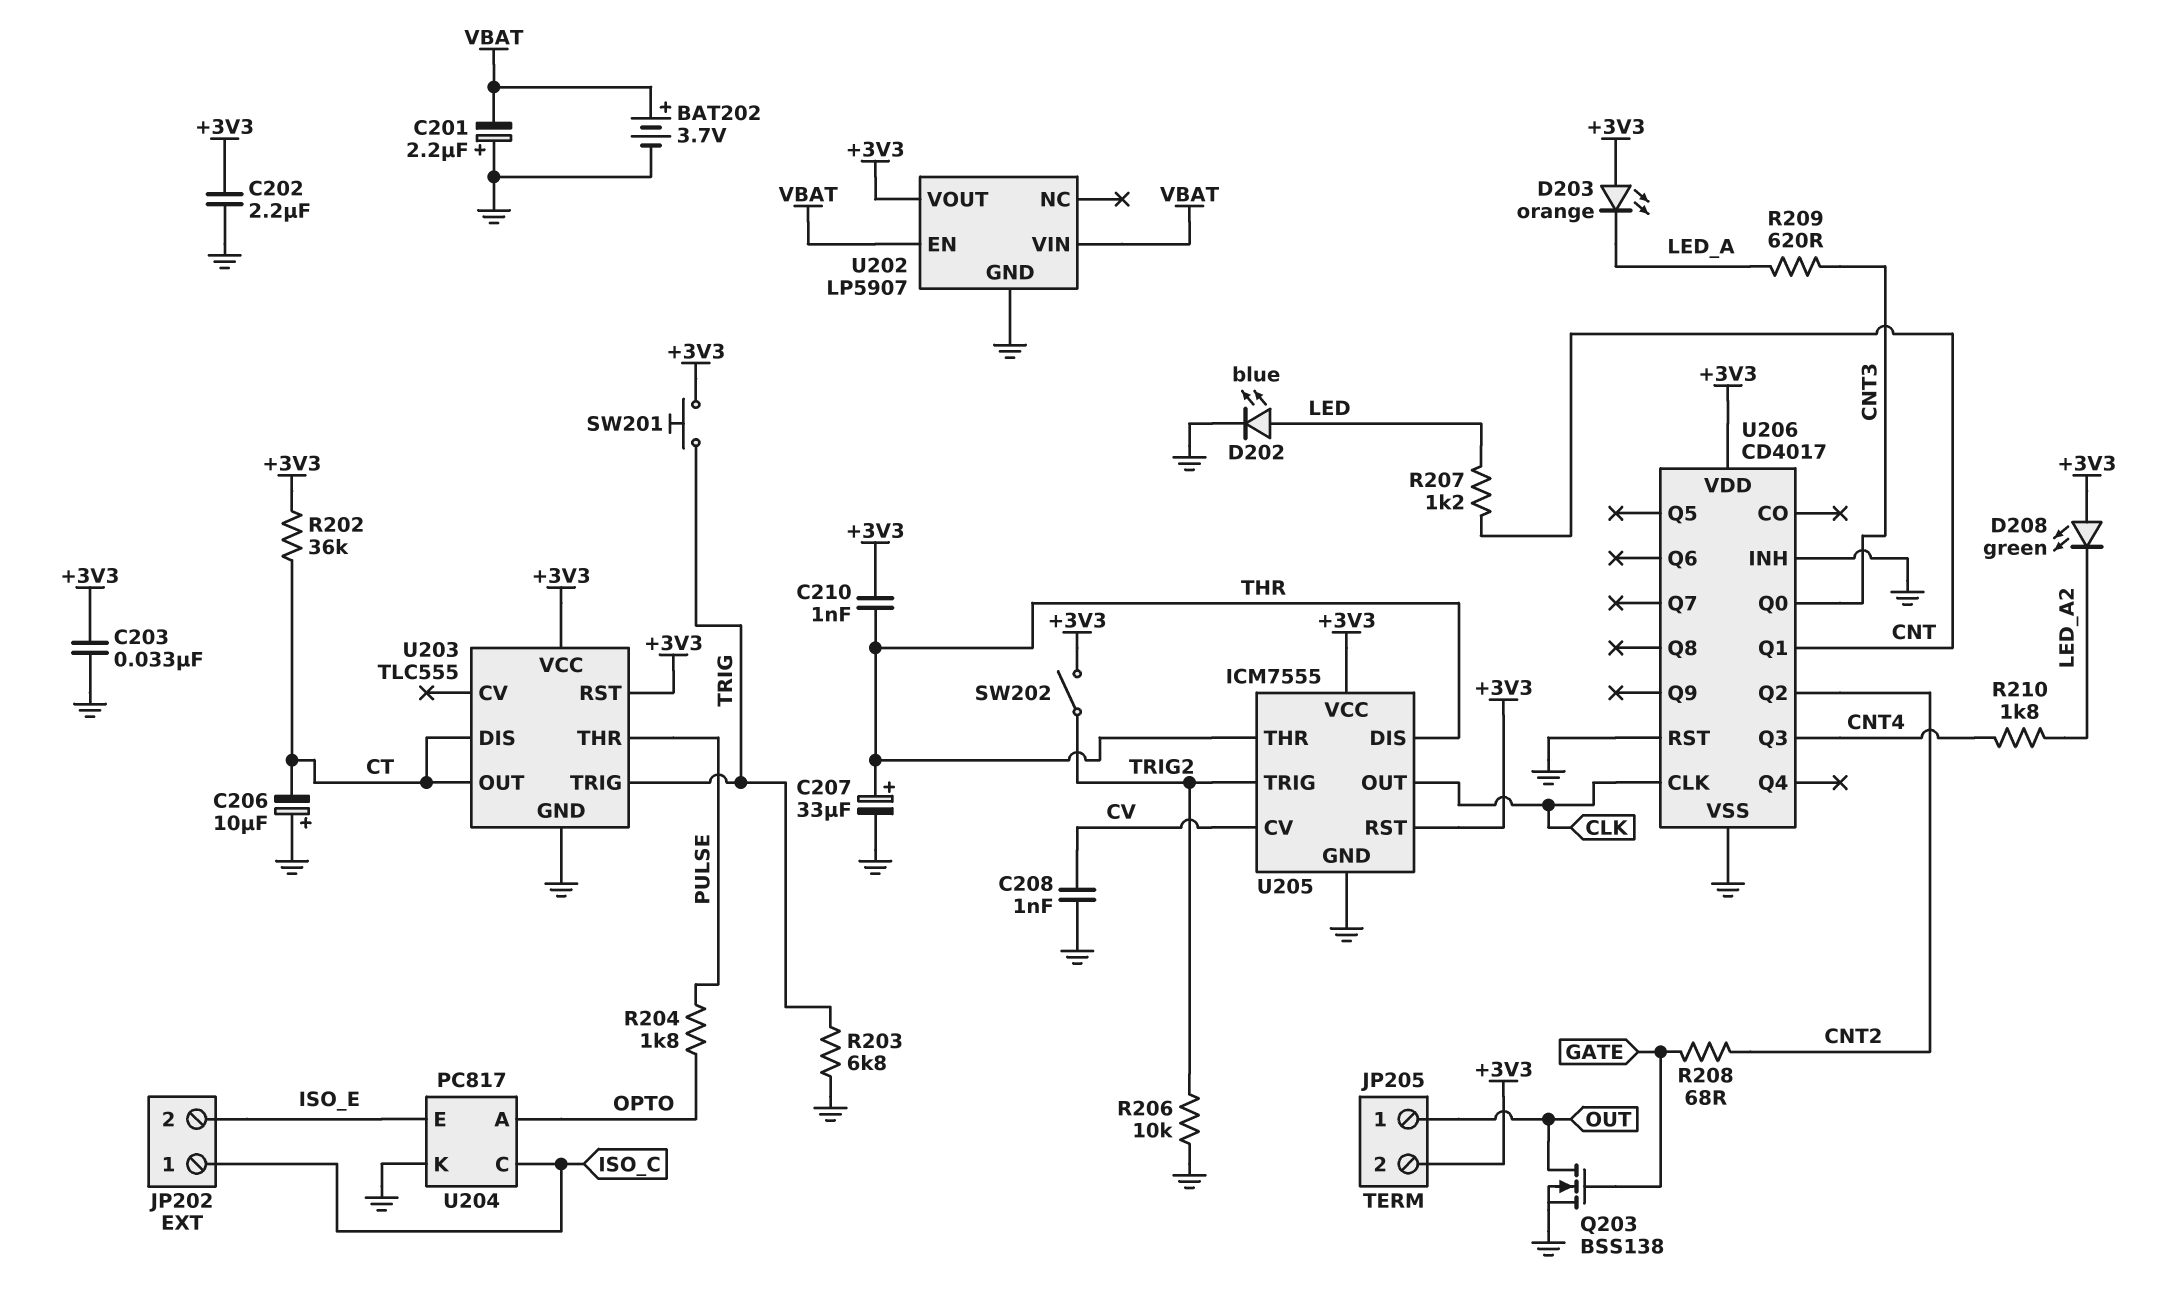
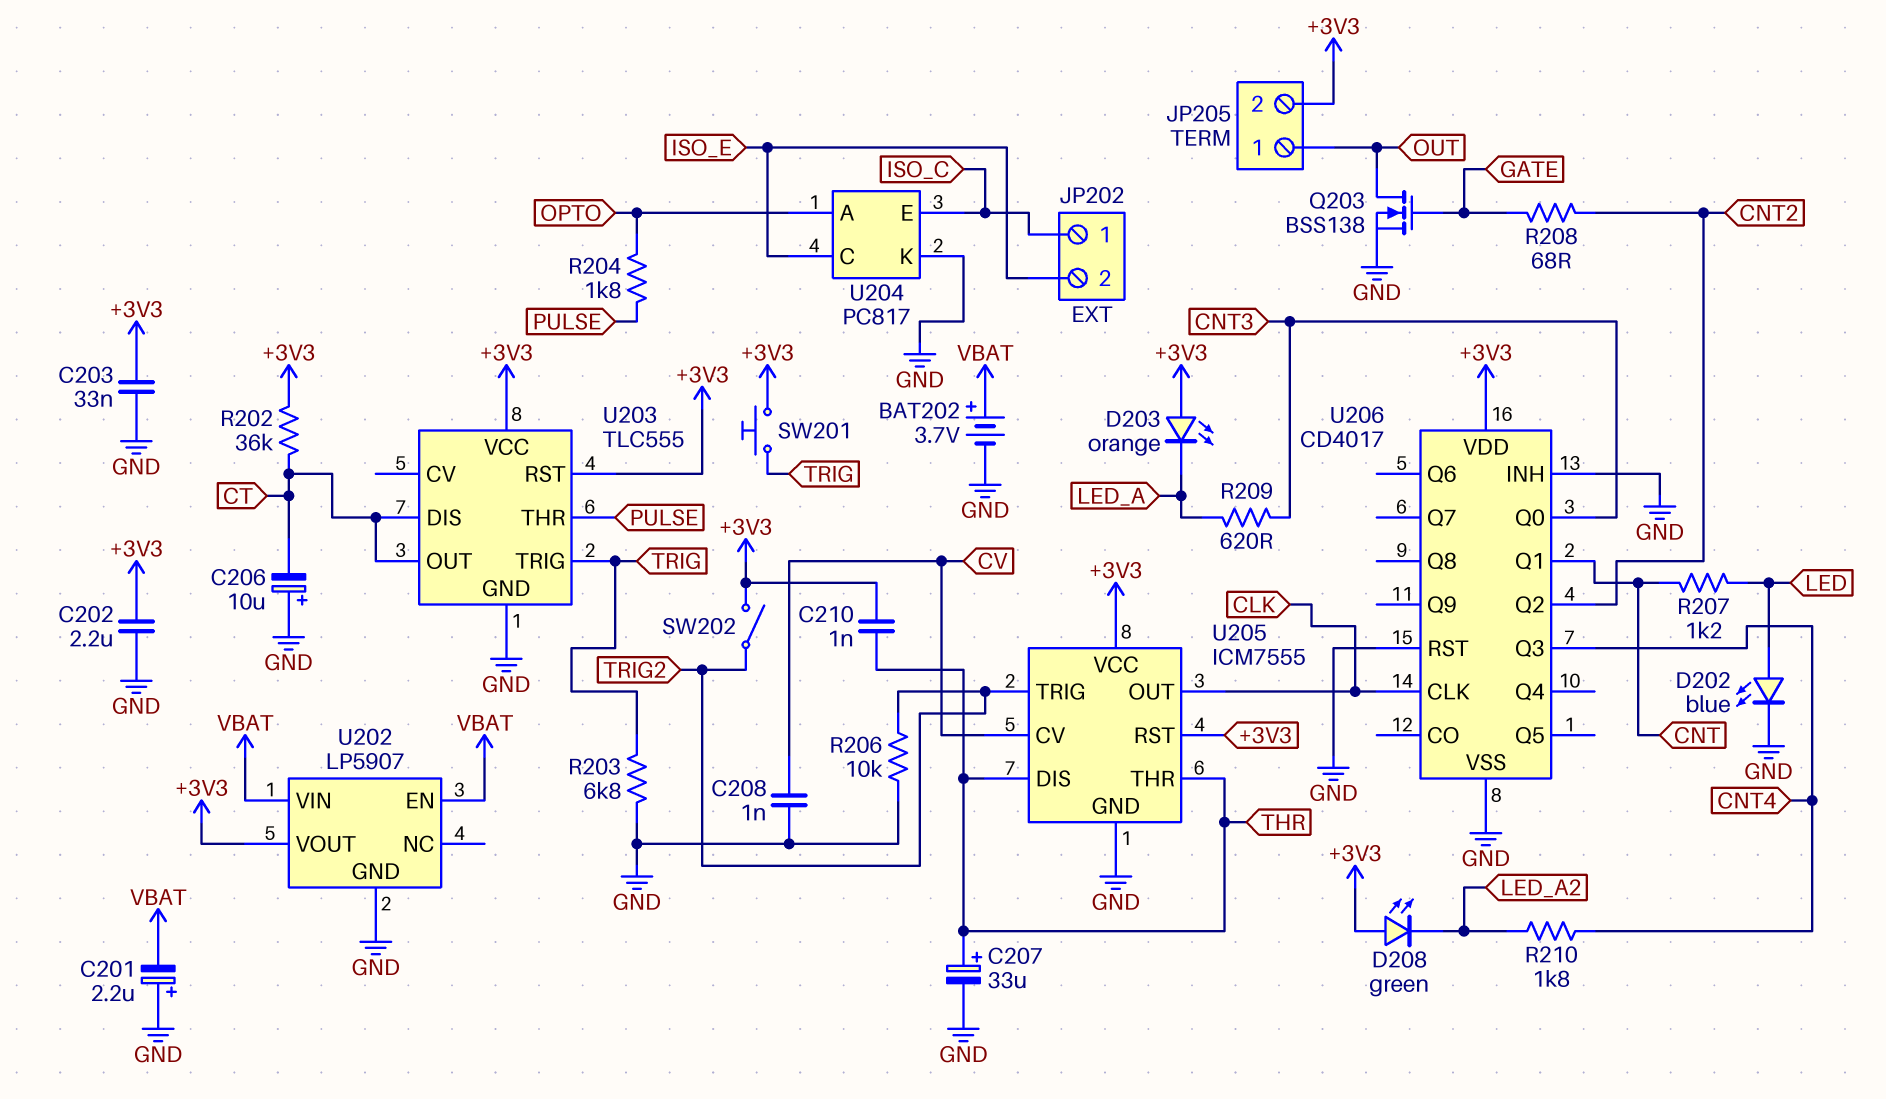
U204 pin C: ISO_C -> ISO_E
U204 pin E: ISO_E -> ISO_C

